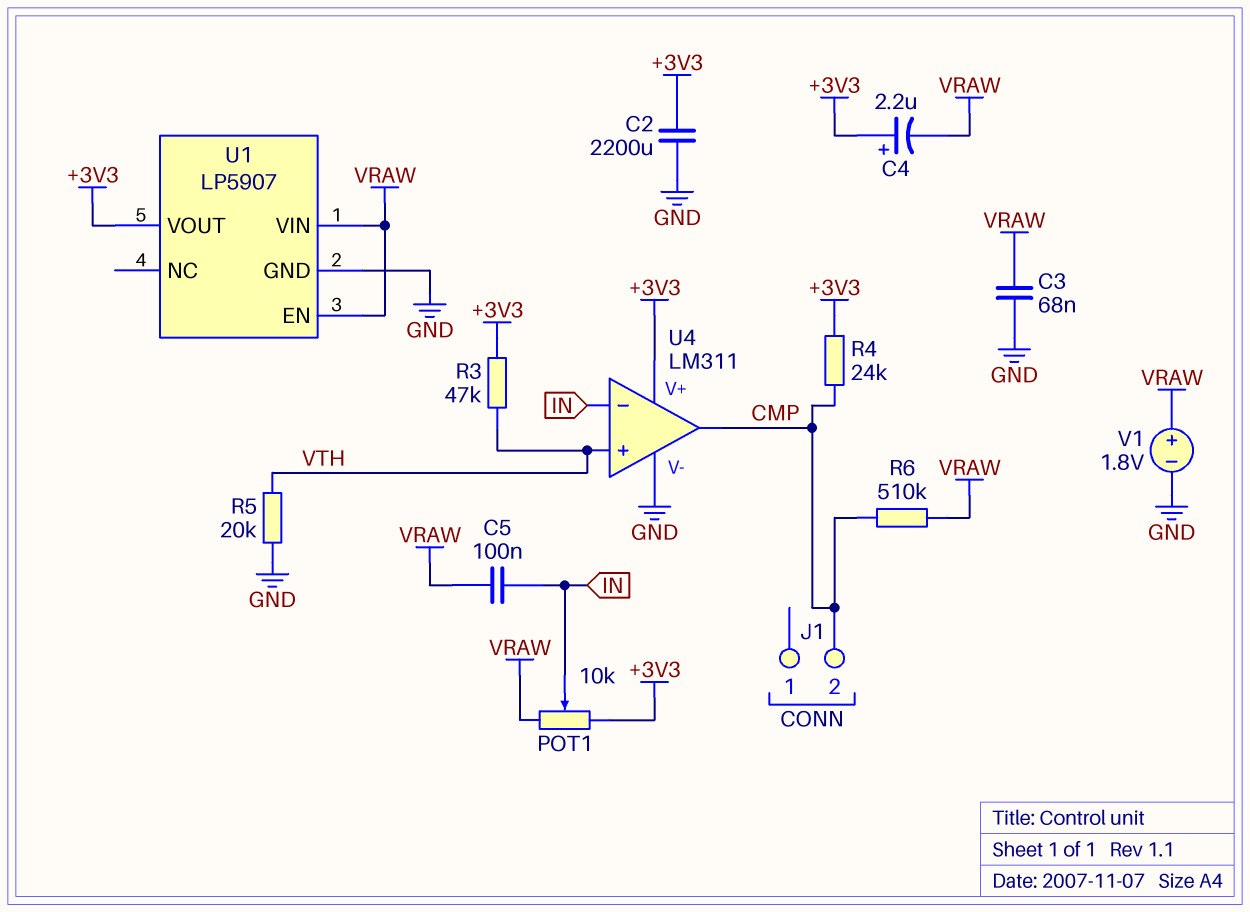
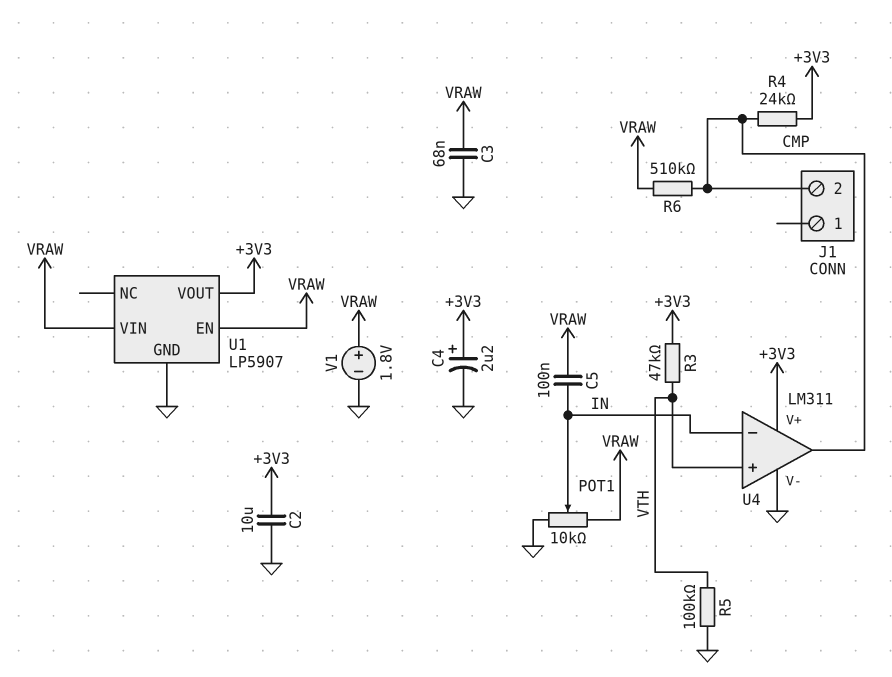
C2: 2200uF (+3V3, GND) -> 10uF (+3V3, GND)
C4: 2.2uF (plus +3V3, minus VRAW) -> 2.2uF (plus +3V3, minus GND)
POT1: 10k (+3V3, VRAW, wiper IN) -> 10k (GND, VRAW, wiper IN)
R5: 20k (GND, VTH) -> 100k (GND, VTH)

